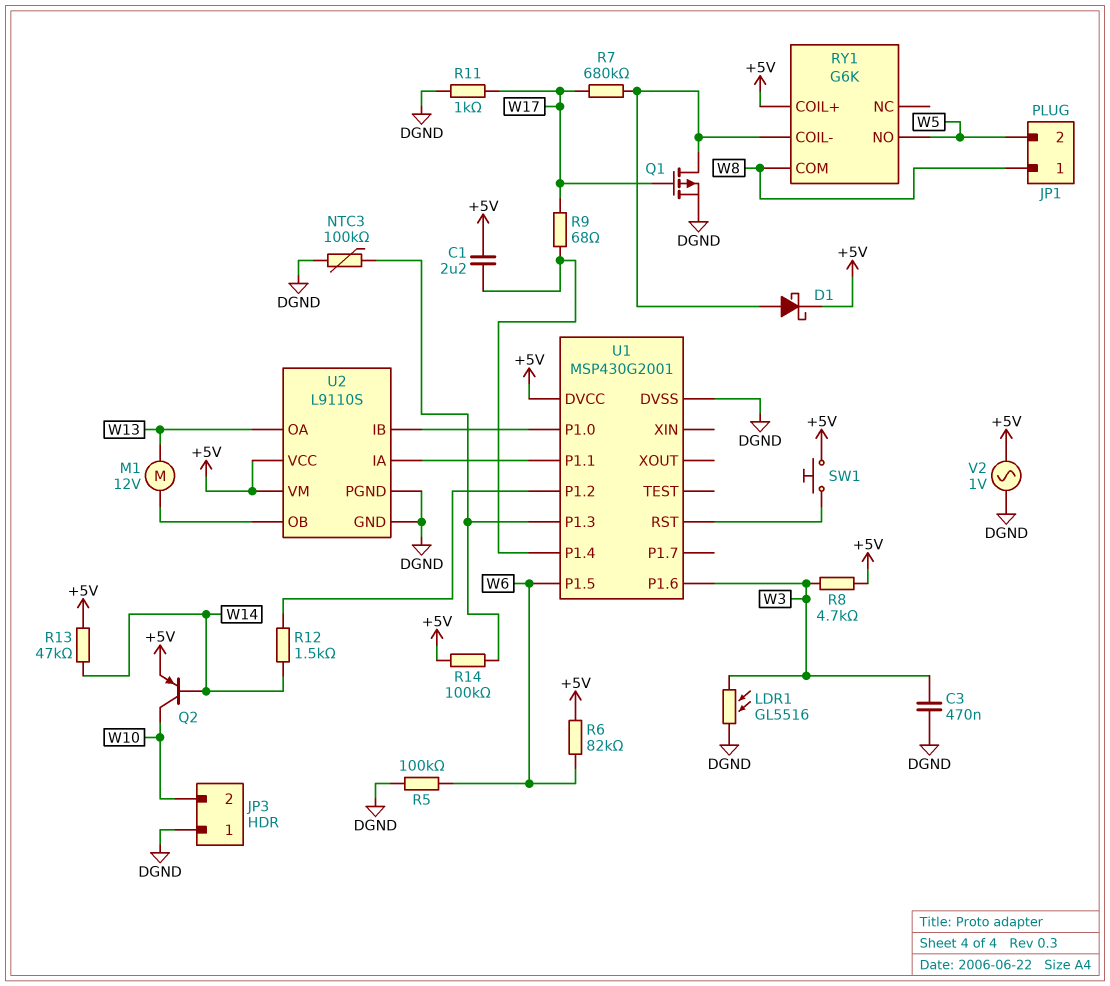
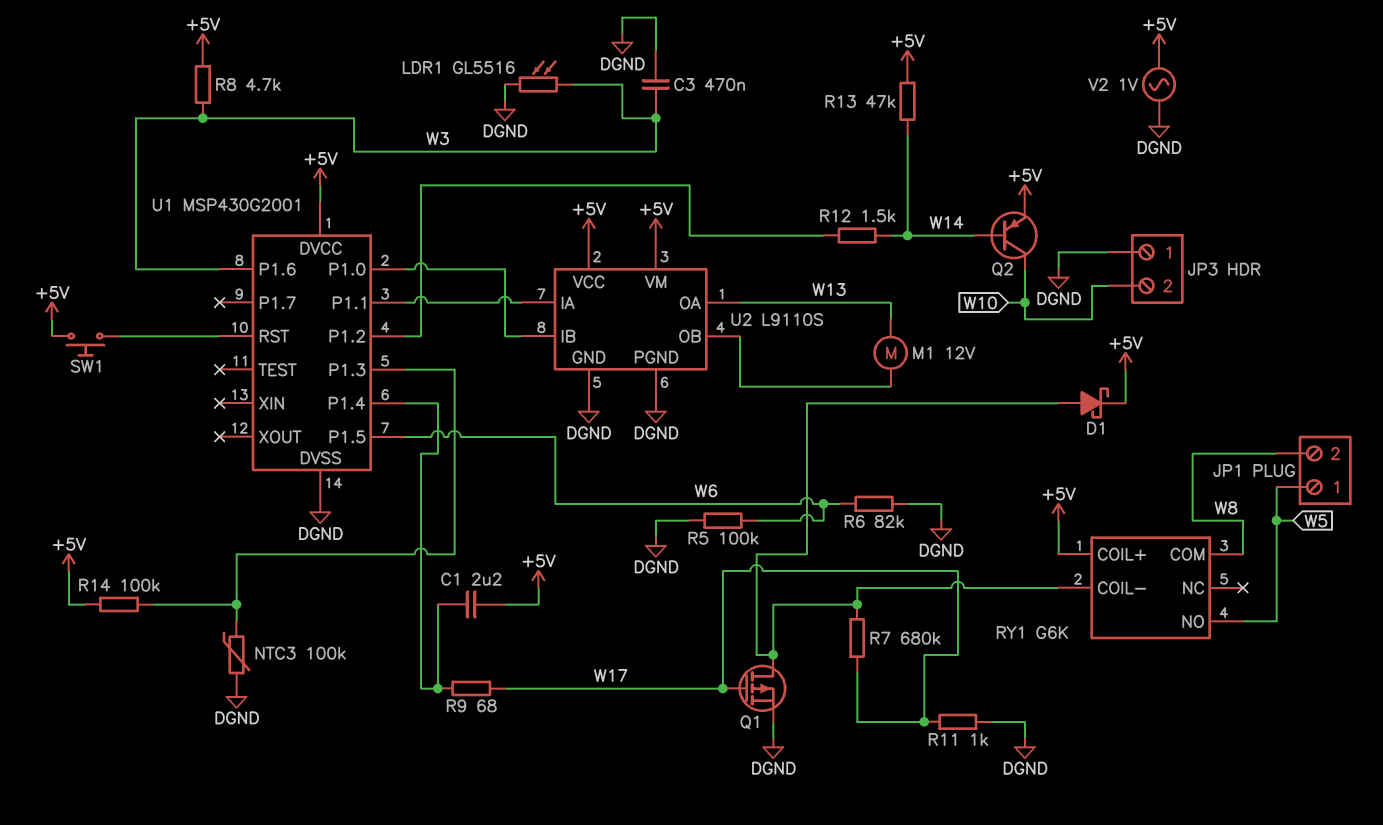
JP1 pin 1: W8 -> W5
JP1 pin 2: W5 -> W8
R6: 82k (+5V, W6) -> 82k (DGND, W6)

